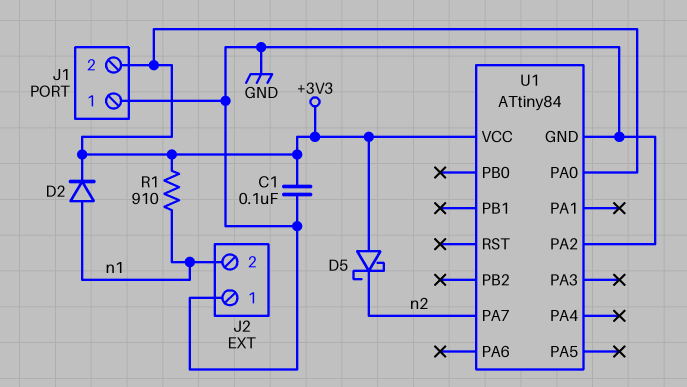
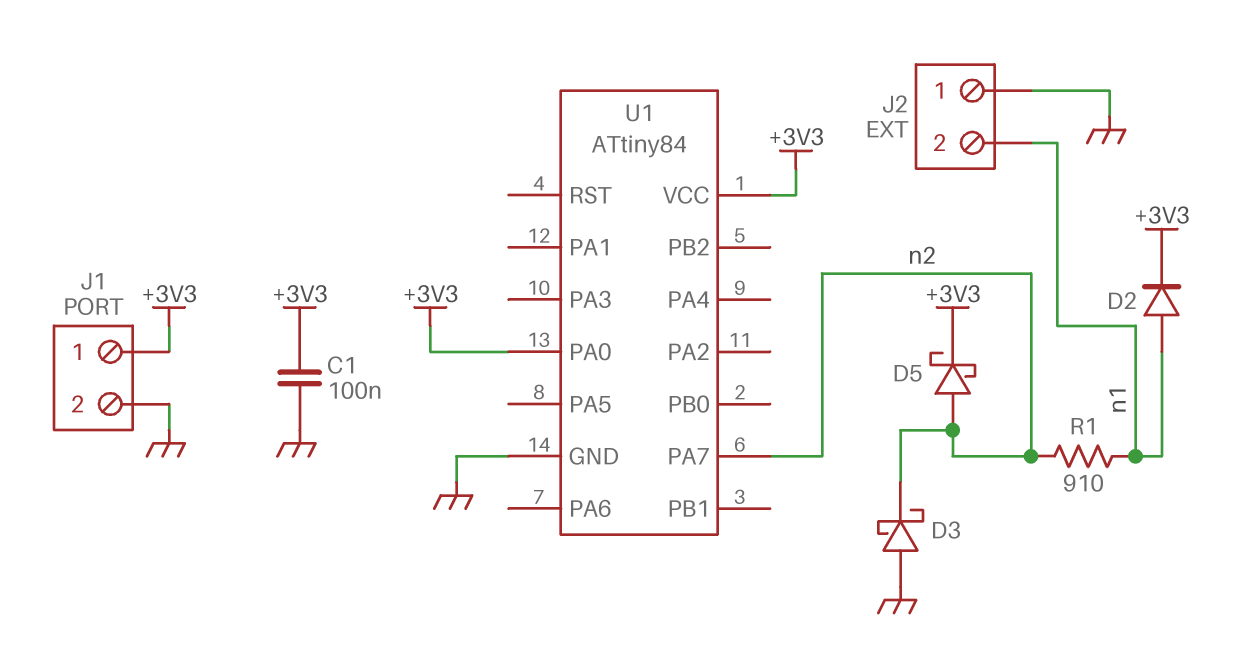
D3: none -> schottky (A GND, K n2)
D5: schottky (A +3V3, K n2) -> schottky (A n2, K +3V3)
J1 pin 1: GND -> +3V3
J1 pin 2: +3V3 -> GND
R1: 910 (+3V3, n1) -> 910 (n1, n2)
U1 pin PA2: GND -> none

